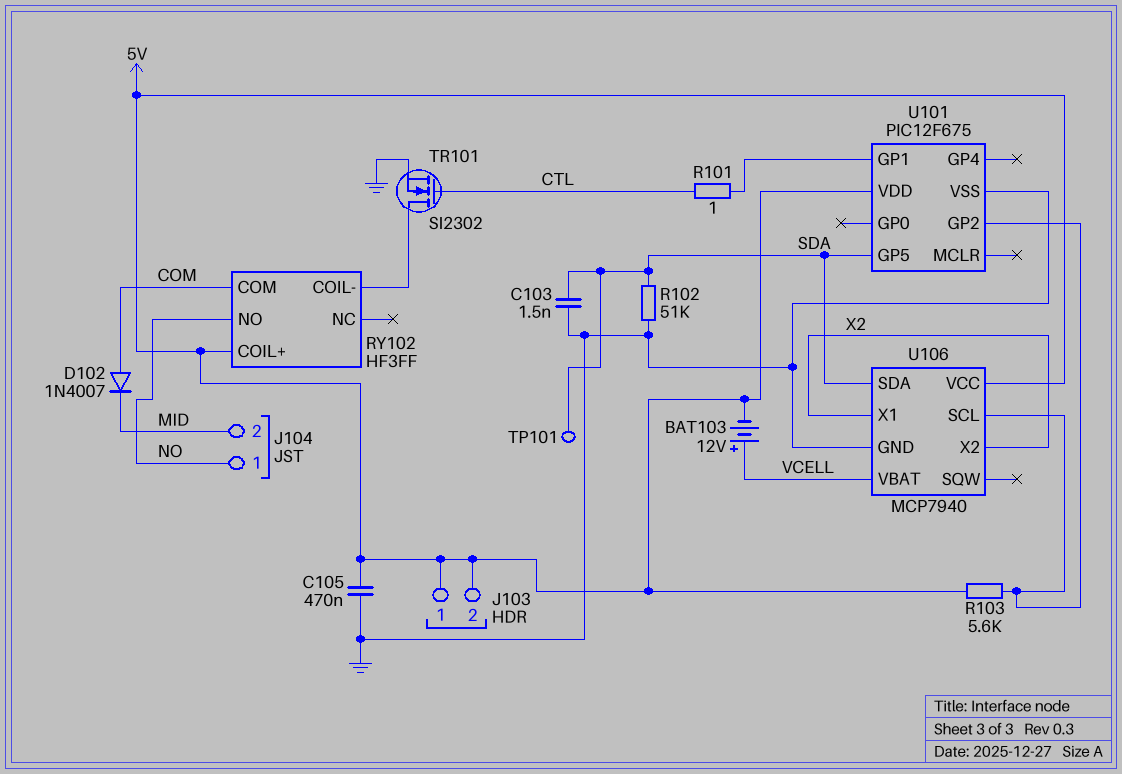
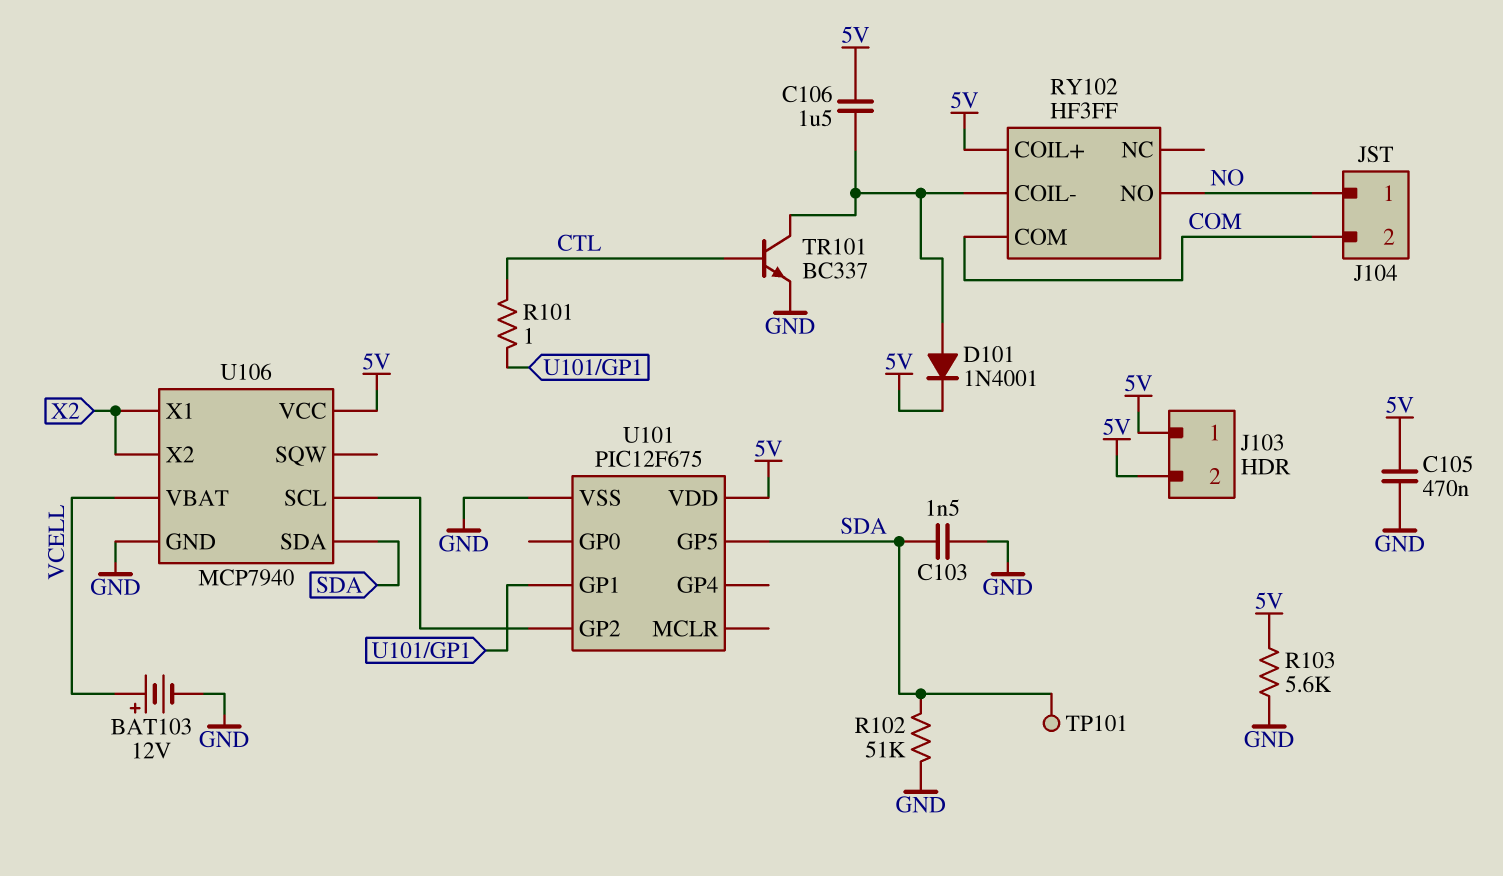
BAT103: 12V (plus VCELL, minus 5V) -> 12V (plus VCELL, minus GND)
C106: none -> 1.5uF (5V, RY102/COIL-)
D101: none -> diode 1N4001 (A RY102/COIL-, K 5V)
D102: diode 1N4007 (A COM, K MID) -> none
J104 pin 2: MID -> COM
R103: 5.6k (5V, U101/GP2) -> 5.6k (5V, GND)
TR101: NMOS SI2302 (G CTL, D RY102/COIL-, S GND) -> NPN BC337 (B CTL, C RY102/COIL-, E GND)

